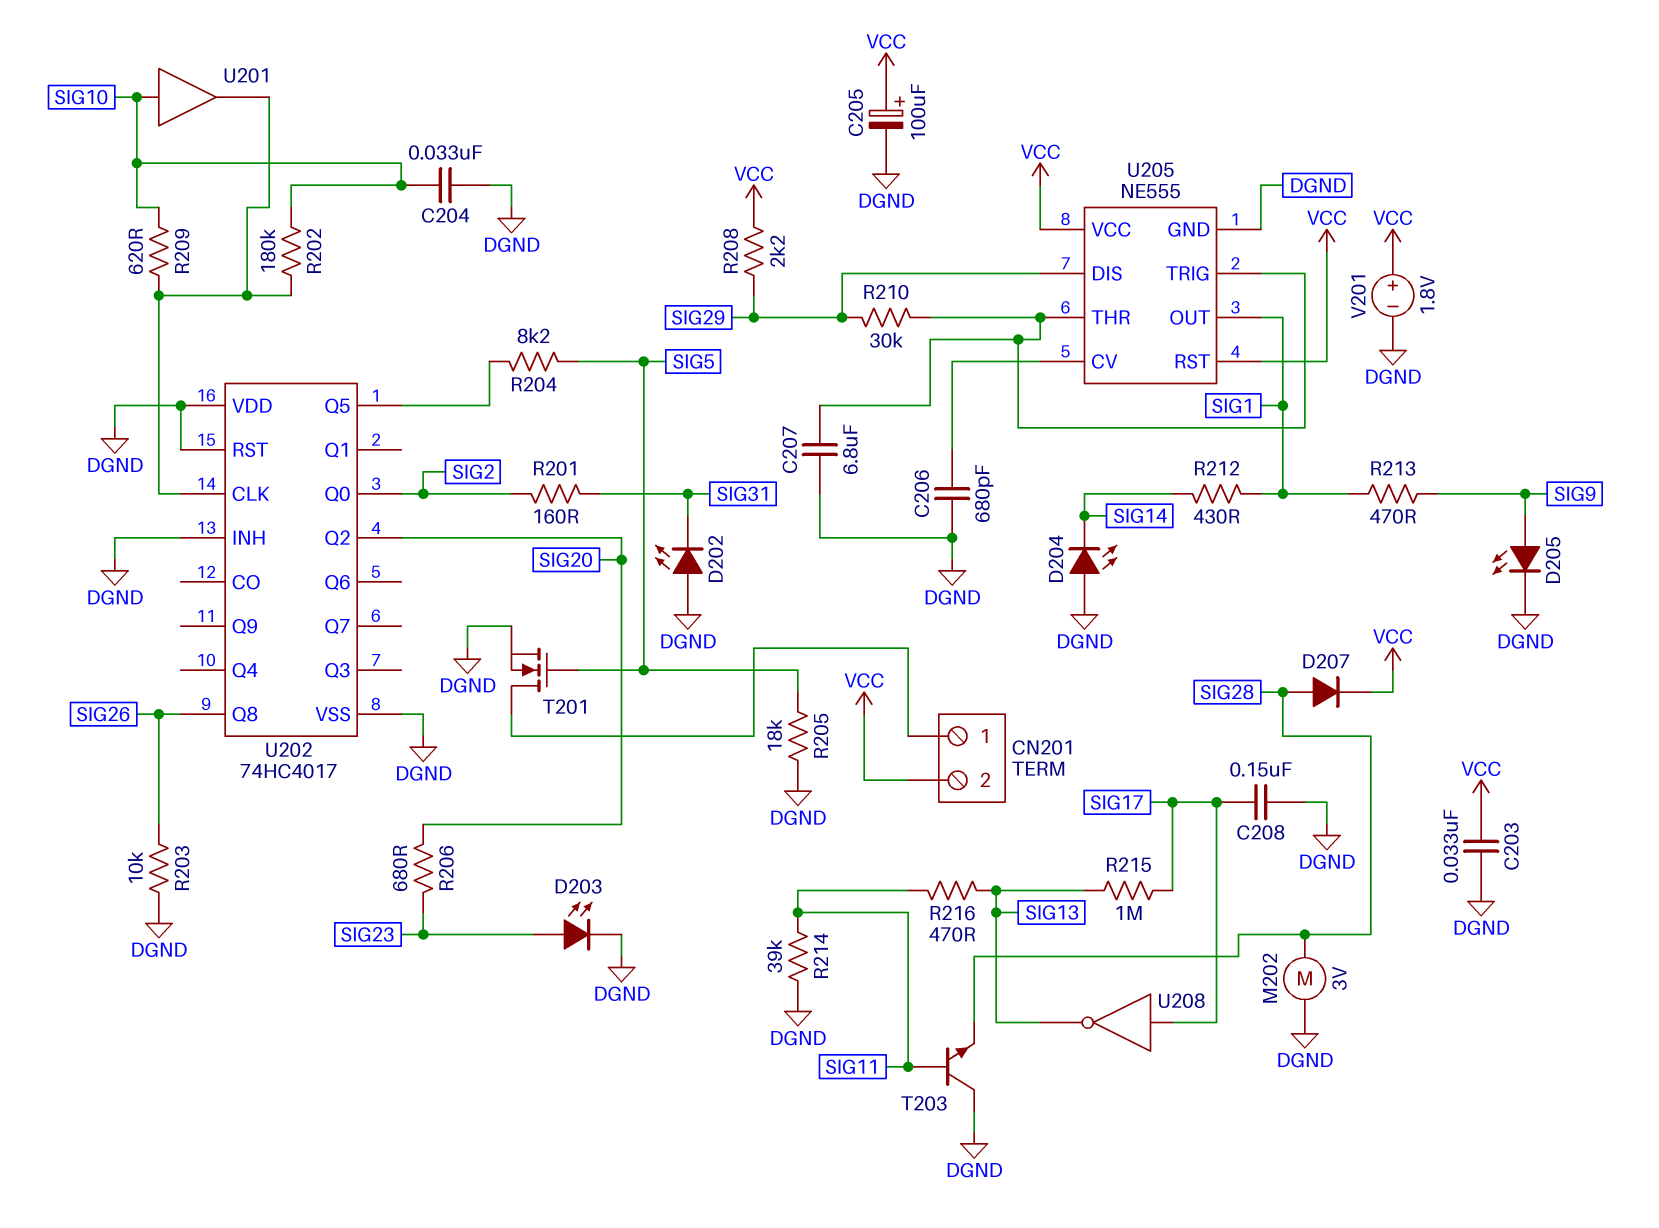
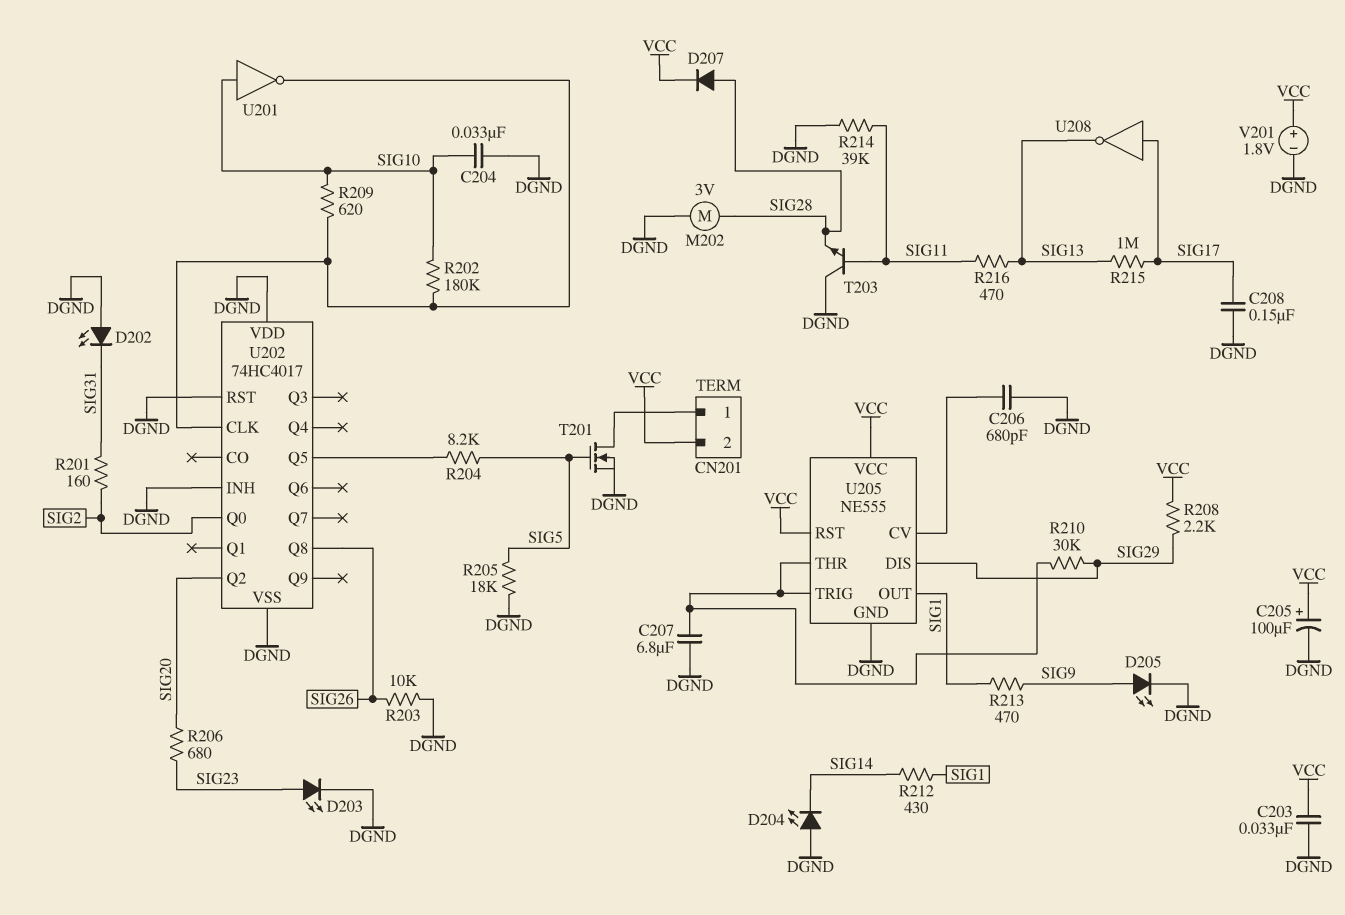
U201: buffer (in SIG10, out U202/CLK) -> NOT (in SIG10, out U202/CLK)

